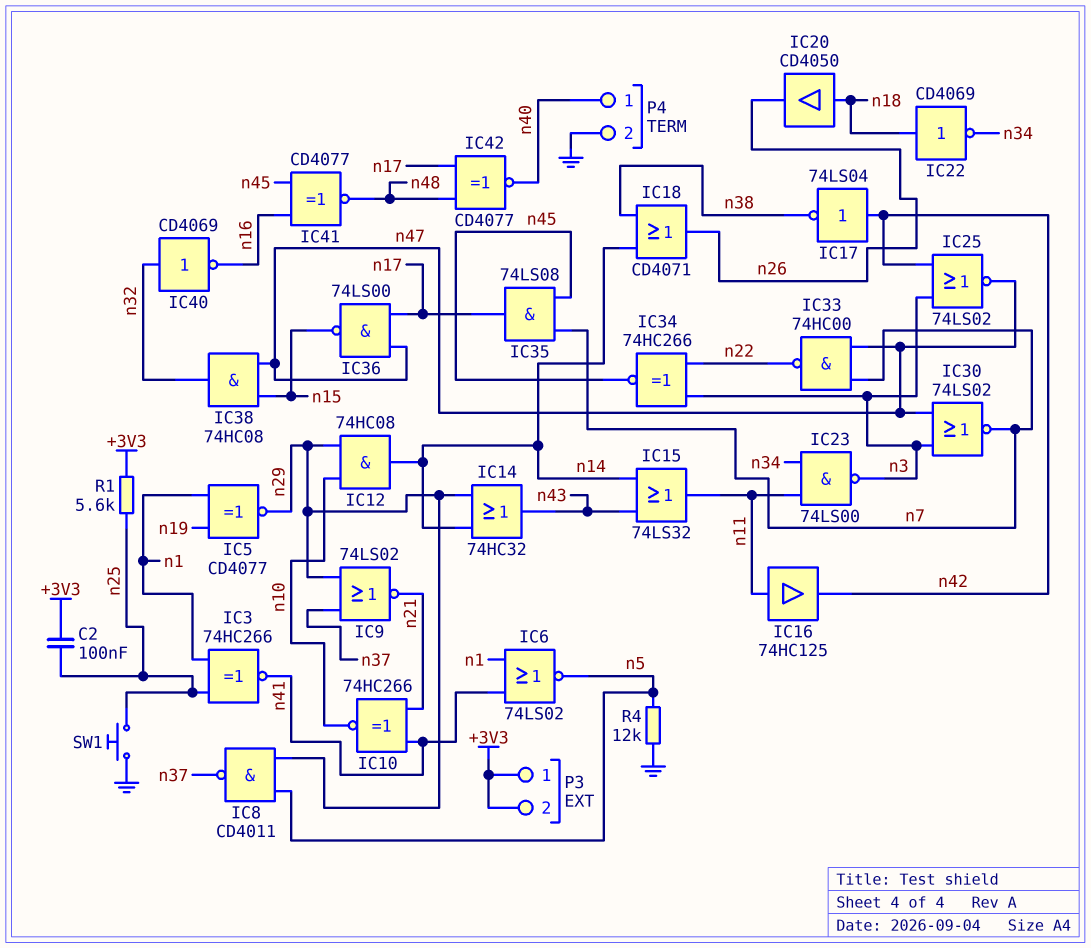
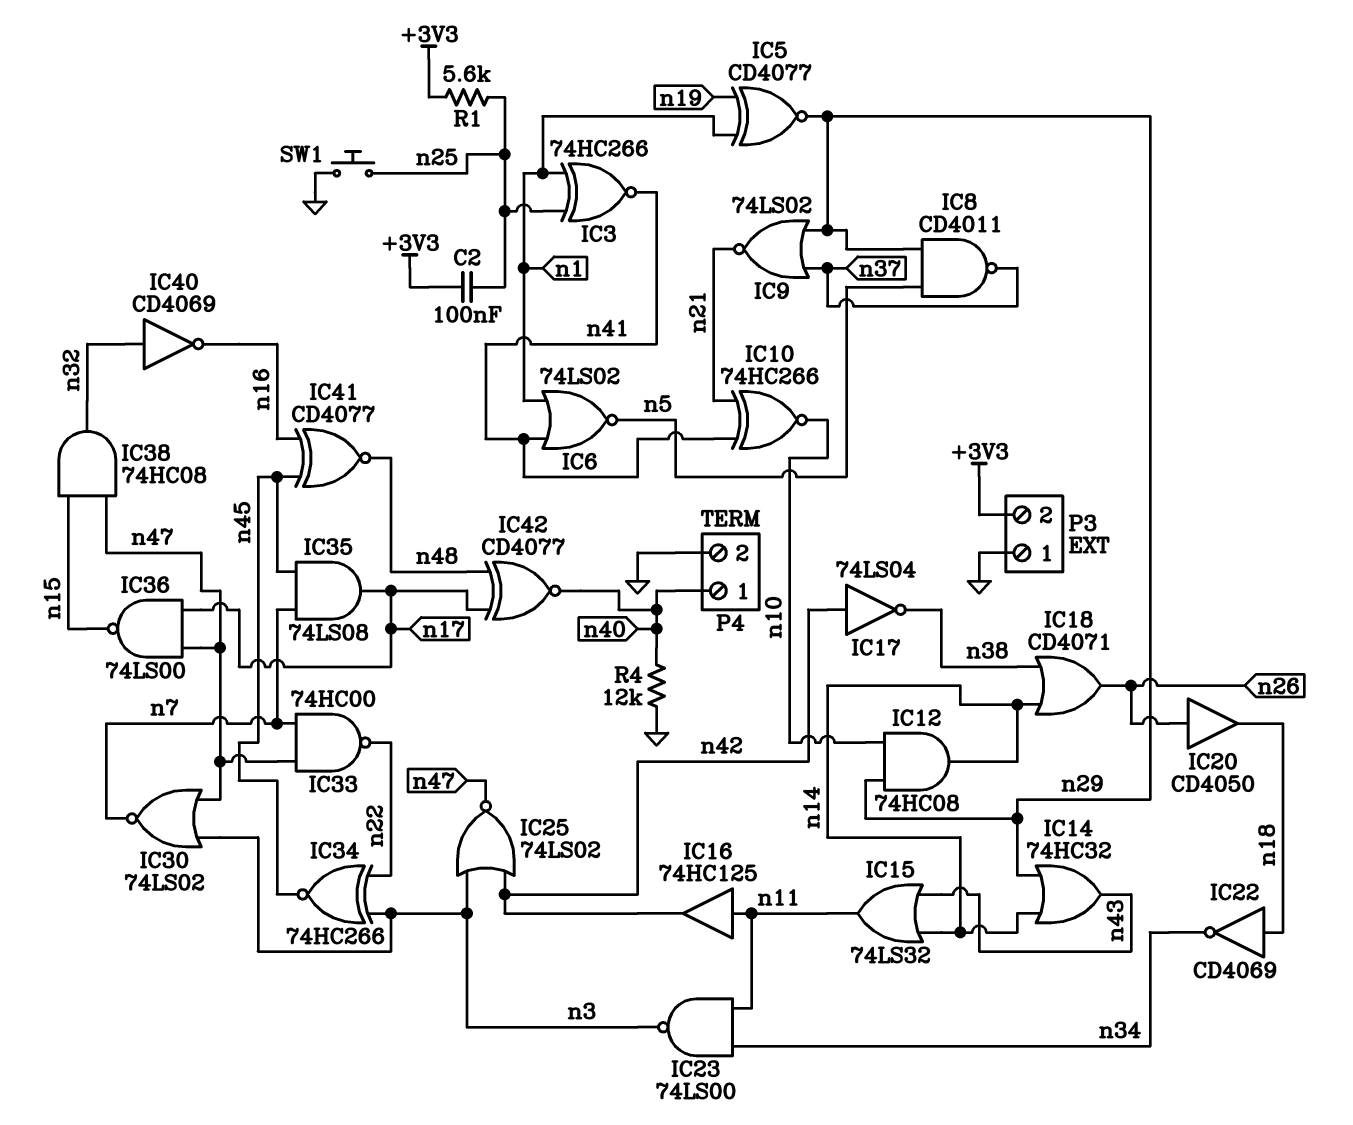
IC20: buffer CD4050 (in n18, out n26) -> buffer CD4050 (in n26, out n18)
P3 pin 1: +3V3 -> GND
R4: 12k (GND, n5) -> 12k (GND, n40)

